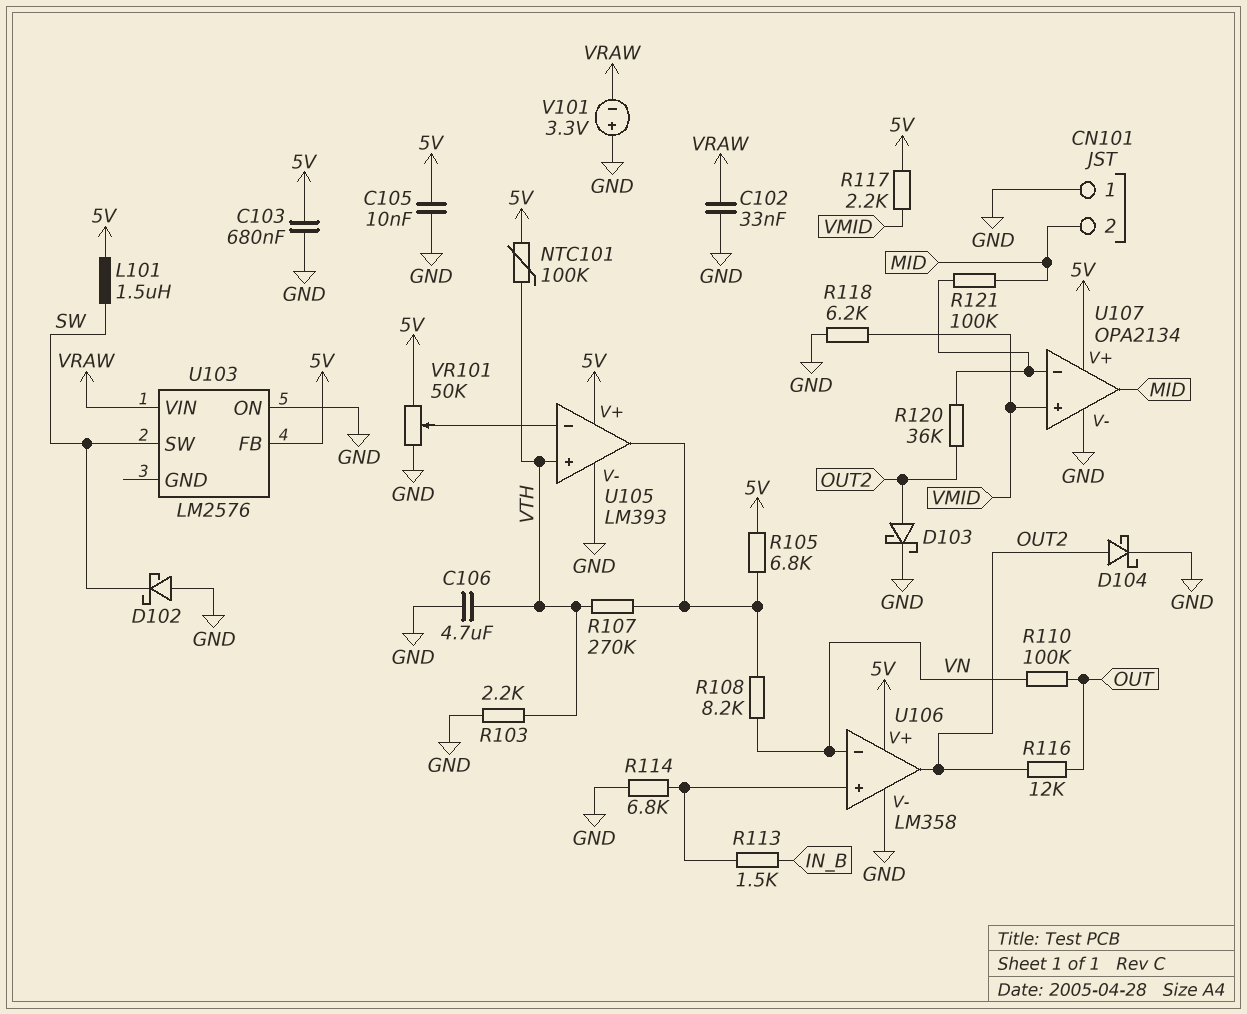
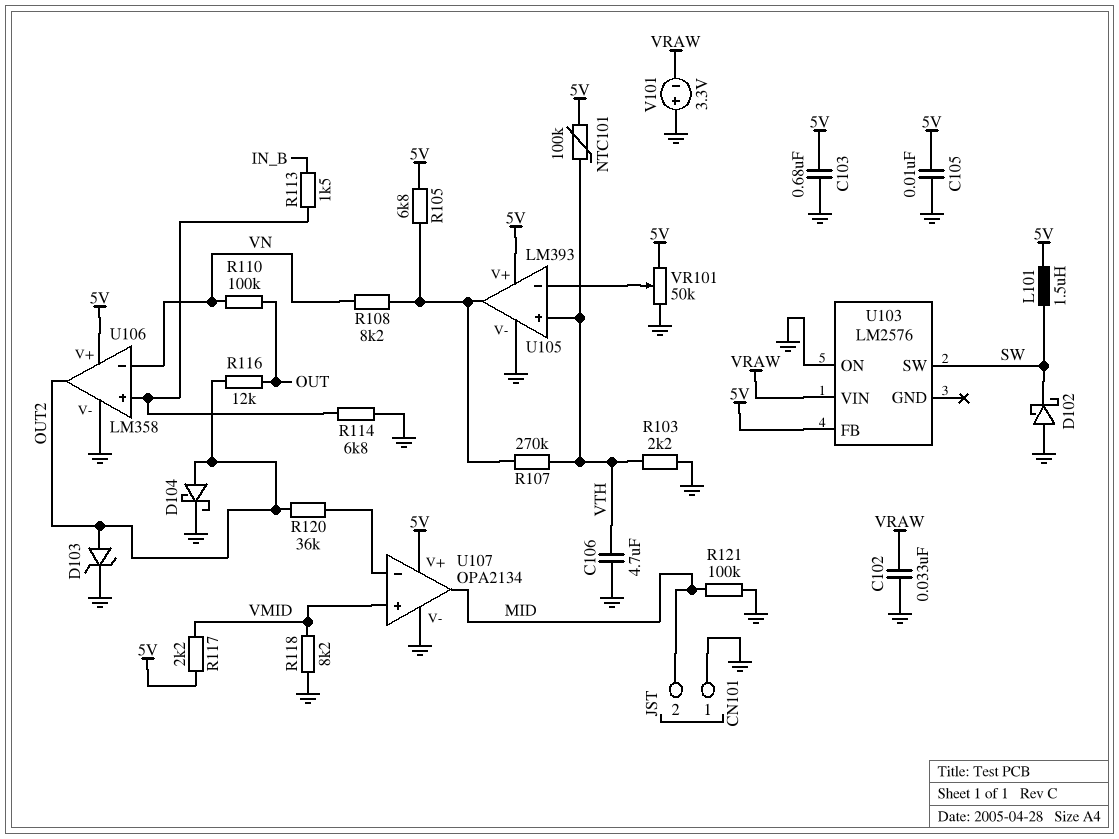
D103: schottky (A OUT2, K GND) -> zener (A OUT2, K GND)
R118: 6.2k (GND, VMID) -> 8.2k (GND, VMID)
R121: 100k (MID, U107/in-) -> 100k (GND, MID)

